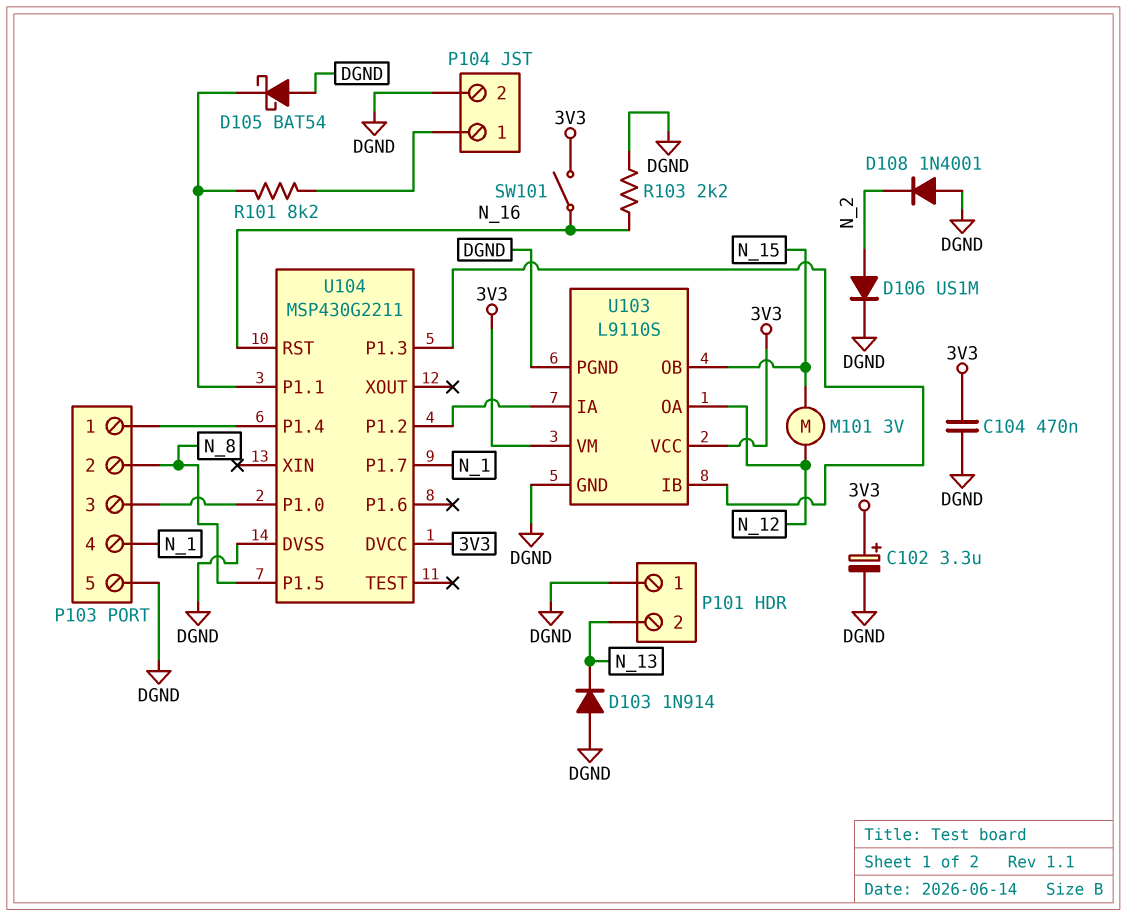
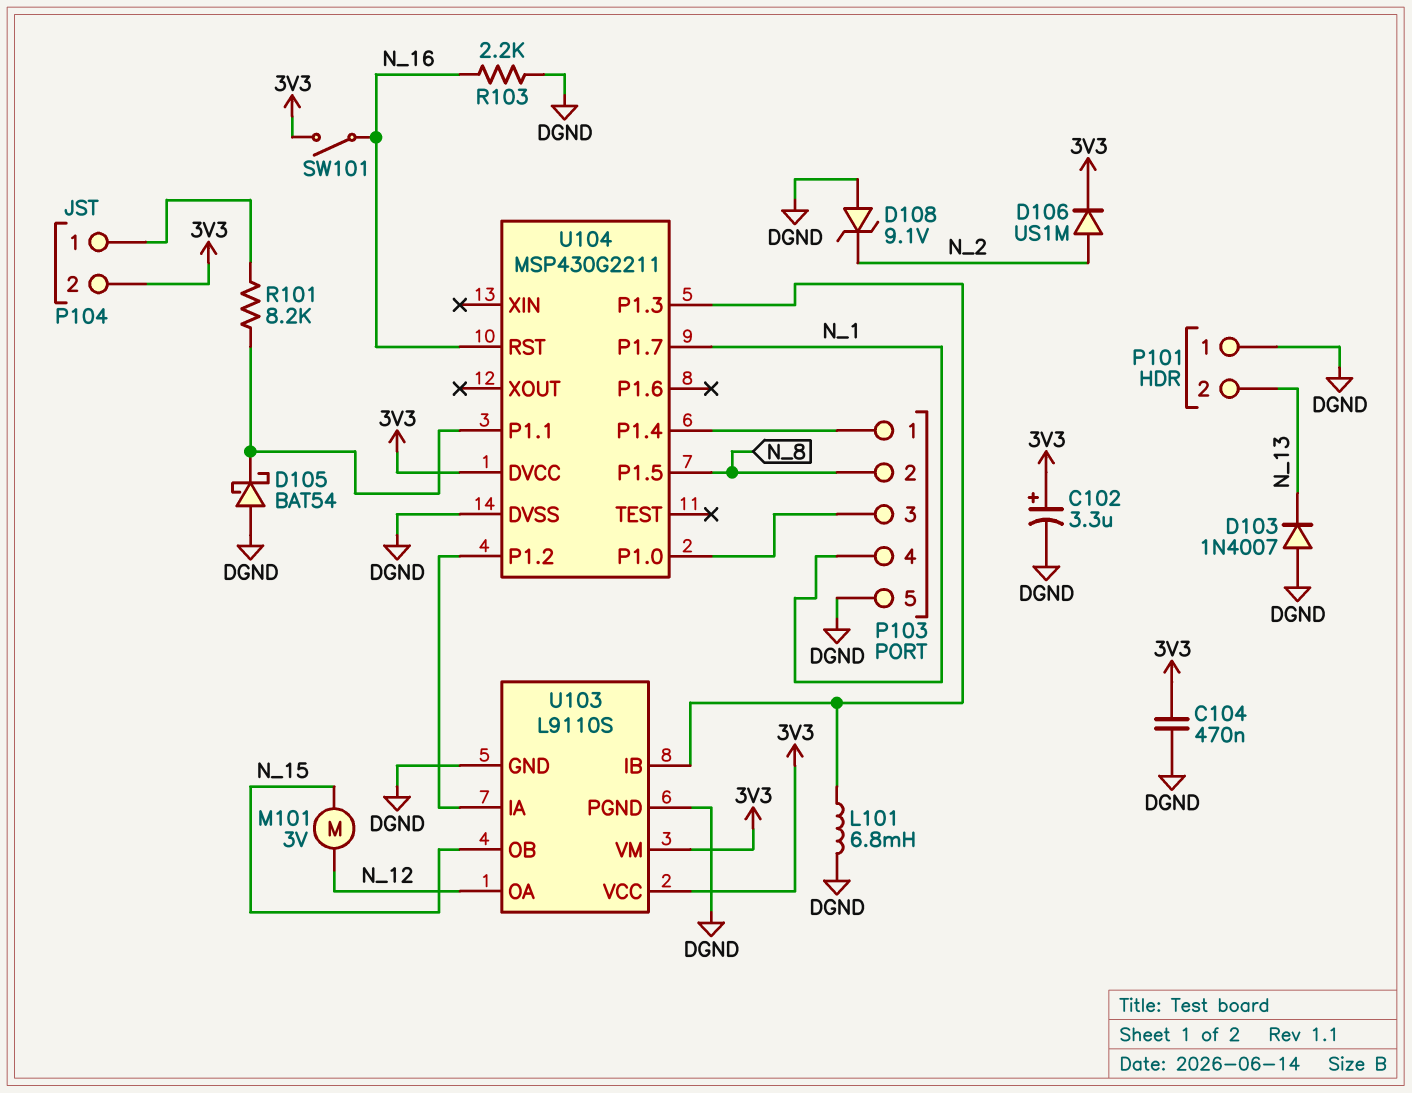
D103: diode 1N914 (A DGND, K N_13) -> diode 1N4007 (A DGND, K N_13)
D106: diode US1M (A N_2, K DGND) -> diode US1M (A N_2, K 3V3)
D108: diode 1N4001 (A DGND, K N_2) -> zener 9.1V (A DGND, K N_2)
L101: none -> 6.8mH (DGND, U103/IB)
P104 pin 2: DGND -> 3V3

